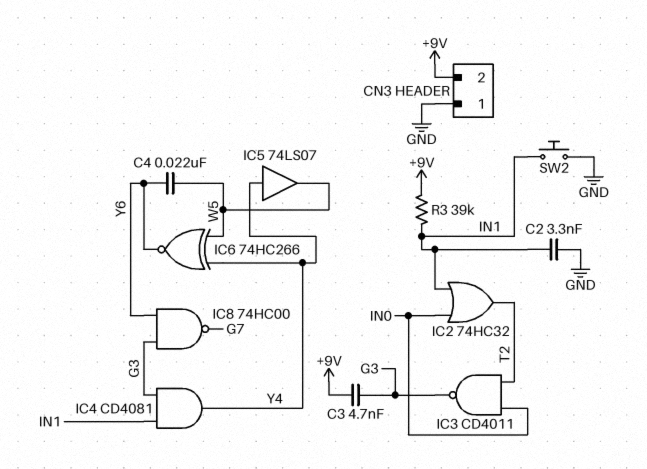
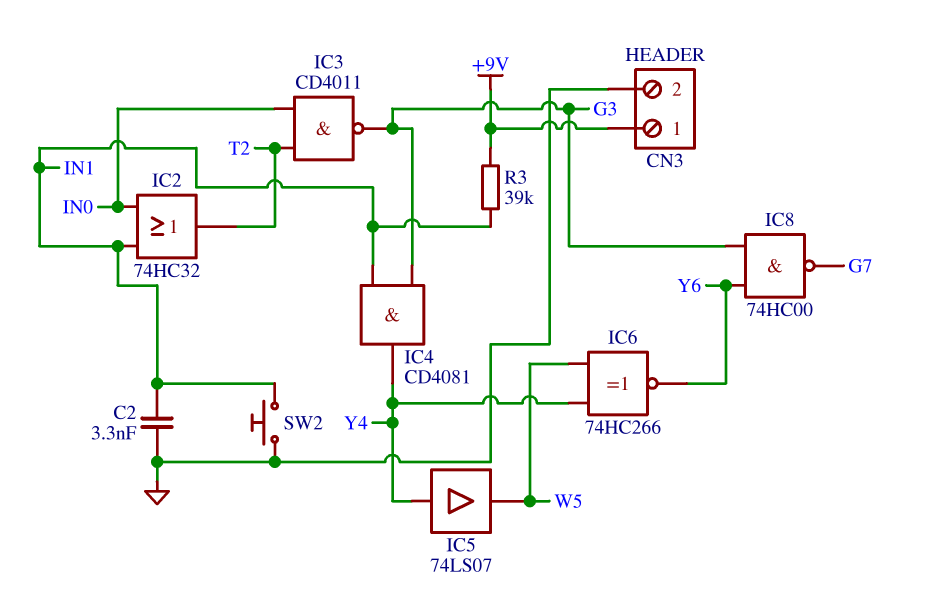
C3: 4.7nF (+9V, G3) -> none
C4: 22nF (W5, Y6) -> none
CN3 pin 1: GND -> +9V
CN3 pin 2: +9V -> GND

